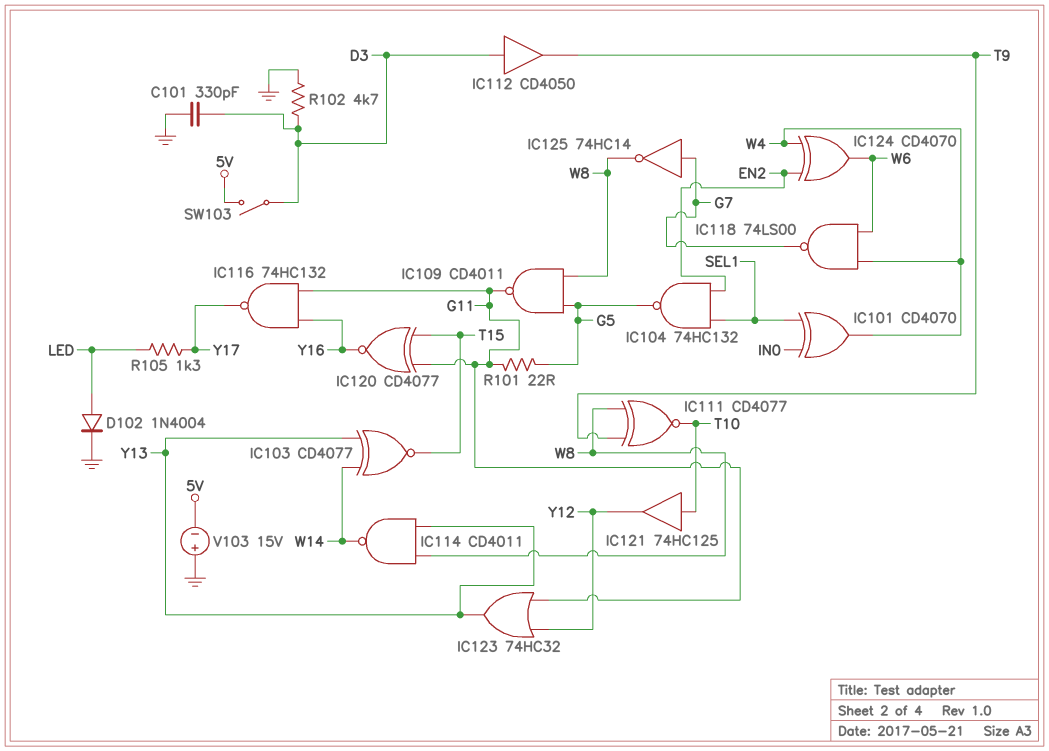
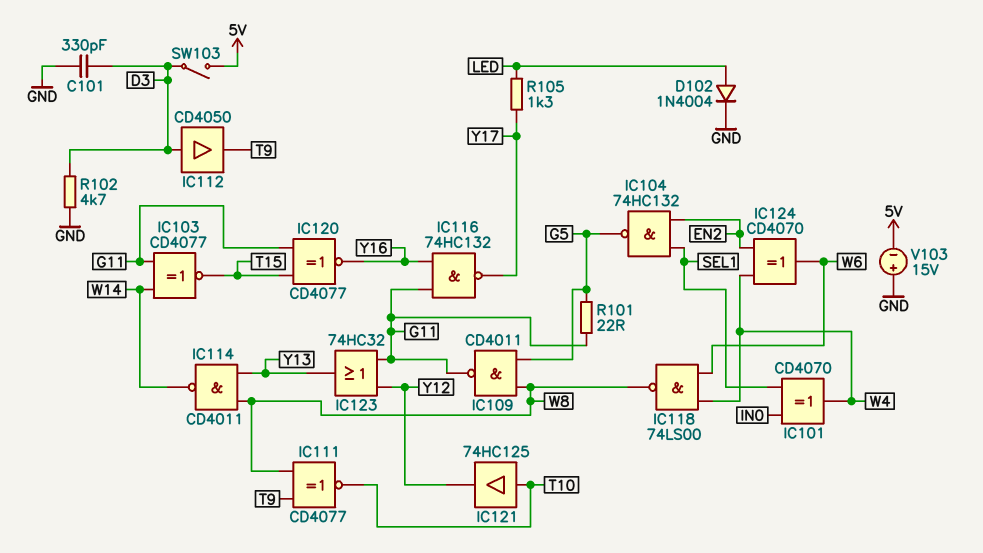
IC103: XNOR CD4077 (in W14, in Y13, out T15) -> XNOR CD4077 (in G11, in W14, out T15)
IC118: NAND 74LS00 (in W4, in W6, out G7) -> NAND 74LS00 (in W4, in W6, out W8)
IC125: NOT 74HC14 (in G7, out W8) -> none

